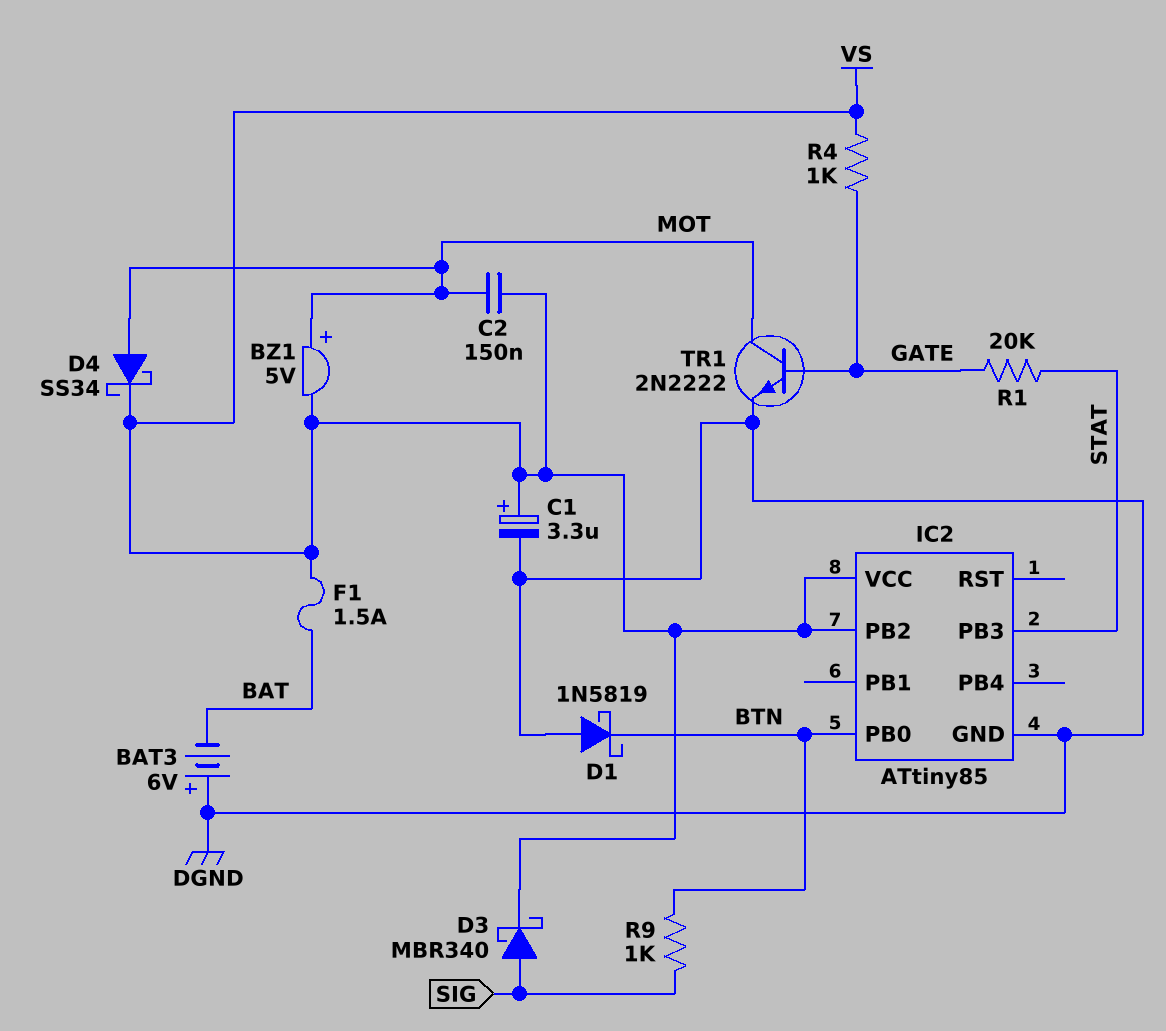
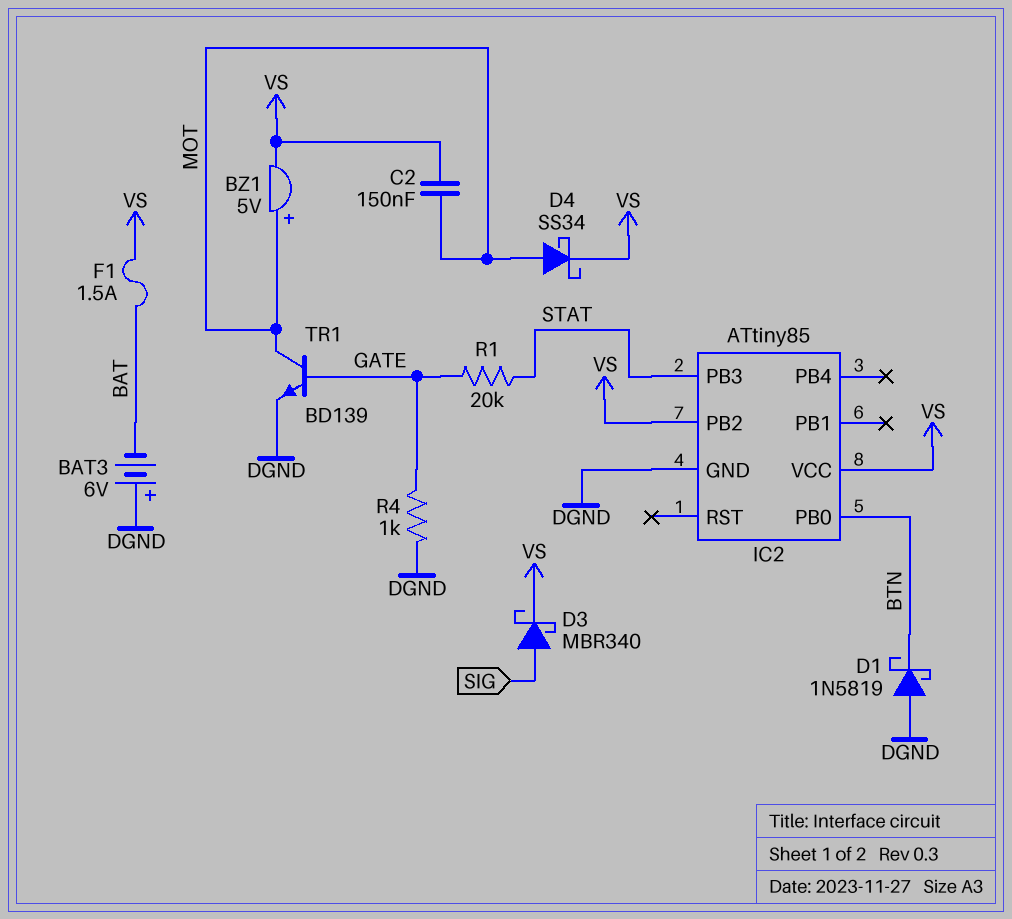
C1: 3.3uF (plus VS, minus DGND) -> none
R4: 1k (GATE, VS) -> 1k (DGND, GATE)
R9: 1k (BTN, SIG) -> none
TR1: NPN 2N2222 (B GATE, C MOT, E DGND) -> NPN BD139 (B GATE, C MOT, E DGND)

